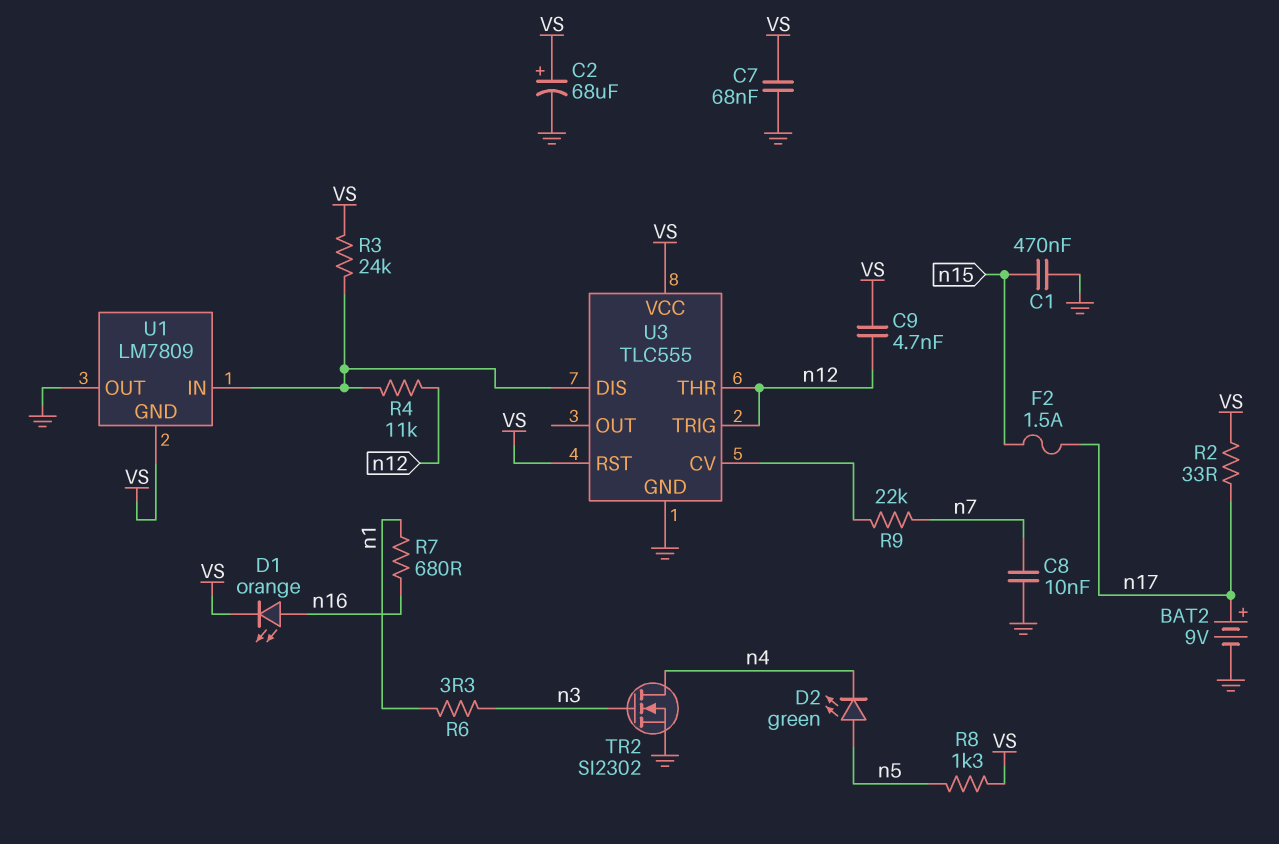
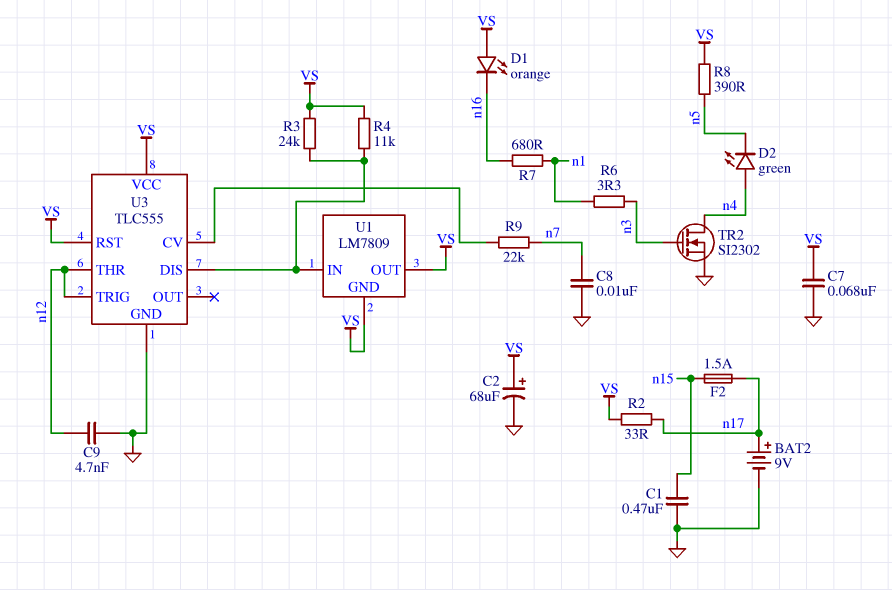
C9: 4.7nF (VS, n12) -> 4.7nF (GND, n12)
D1: LED orange (A n16, K VS) -> LED orange (A VS, K n16)
D2: LED green (A n5, K n4) -> LED green (A n4, K n5)
R4: 11k (U1/IN, n12) -> 11k (U1/IN, VS)
R8: 1.3k (VS, n5) -> 390 (VS, n5)
U1 pin OUT: GND -> VS

